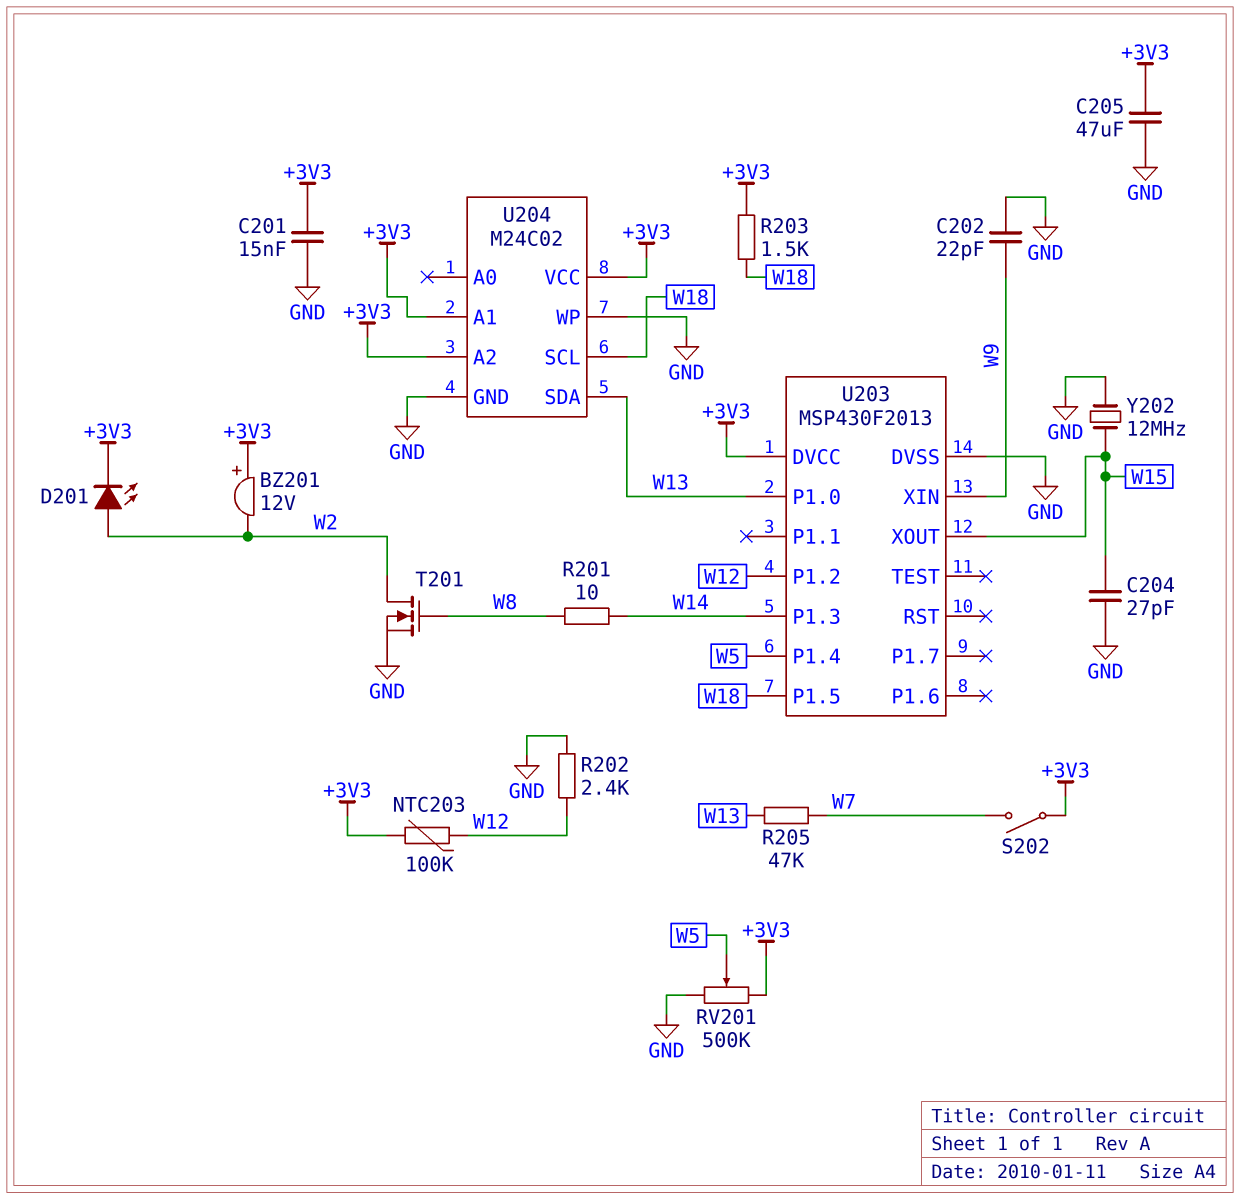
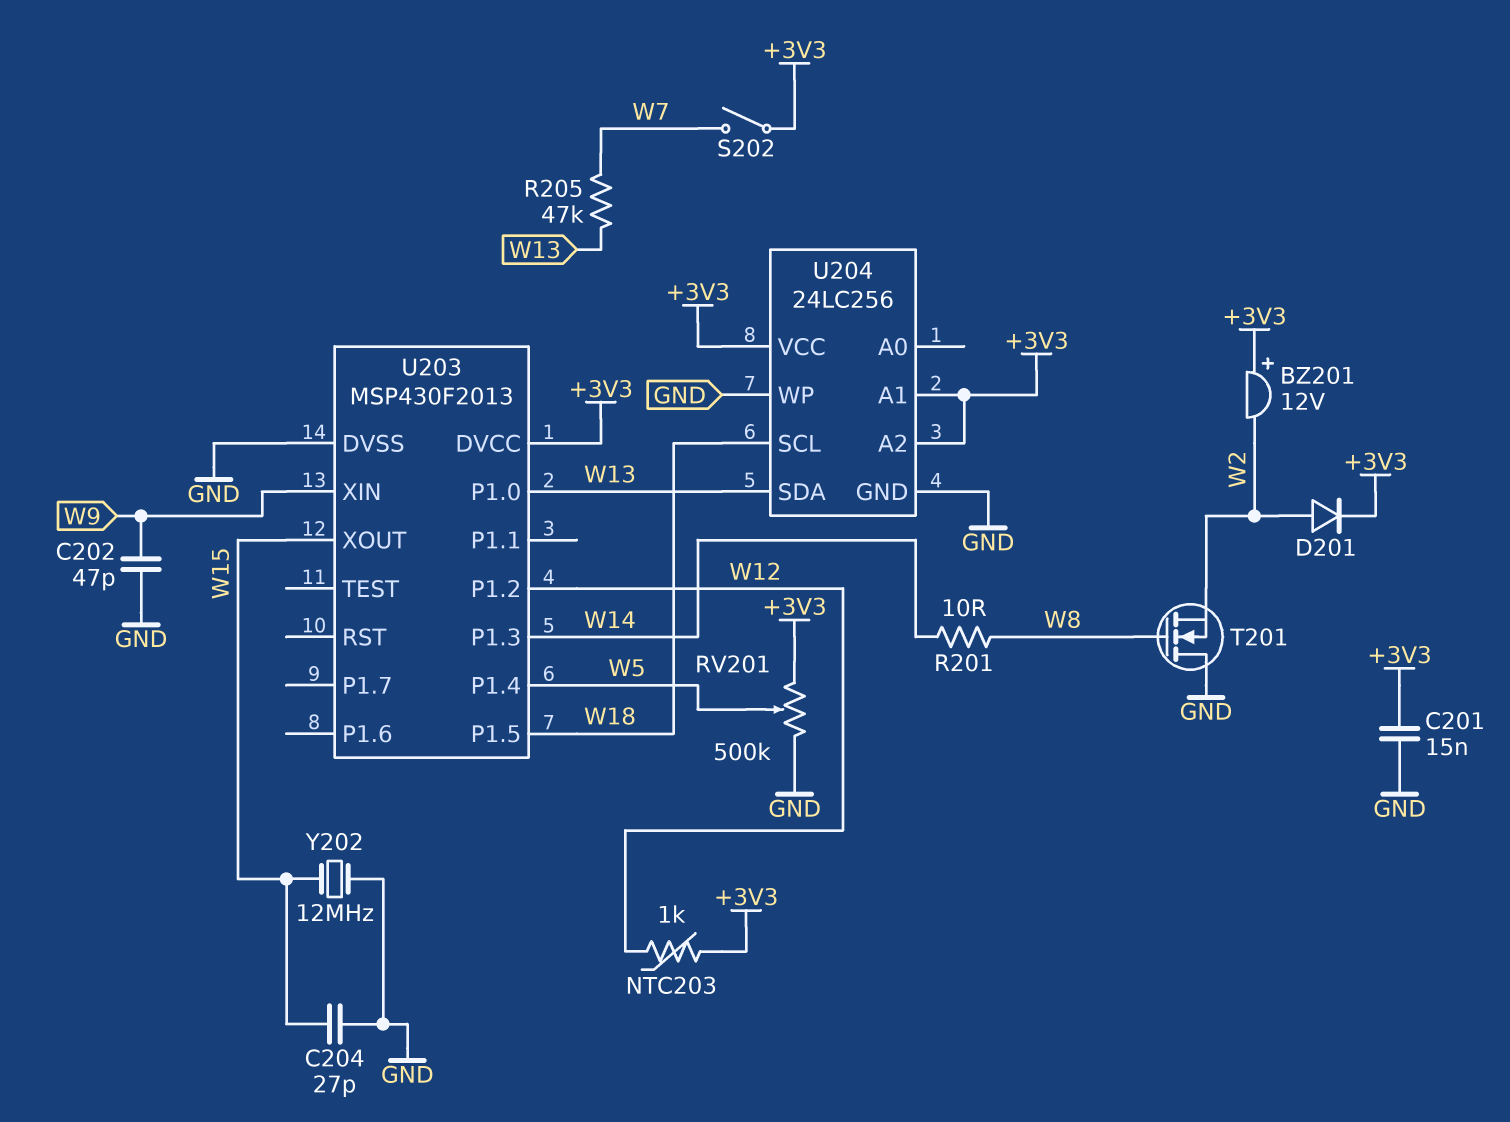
C202: 22pF (GND, W9) -> 47pF (GND, W9)
C205: 47uF (+3V3, GND) -> none
D201: LED (A W2, K +3V3) -> diode (A W2, K +3V3)
NTC203: 100k (+3V3, W12) -> 1k (+3V3, W12)
R202: 2.4k (GND, W12) -> none
R203: 1.5k (+3V3, W18) -> none
T201: NMOS (G W8, D W2, S GND) -> NMOS (G W8, D GND, S W2)
U204: M24C02 -> 24LC256

